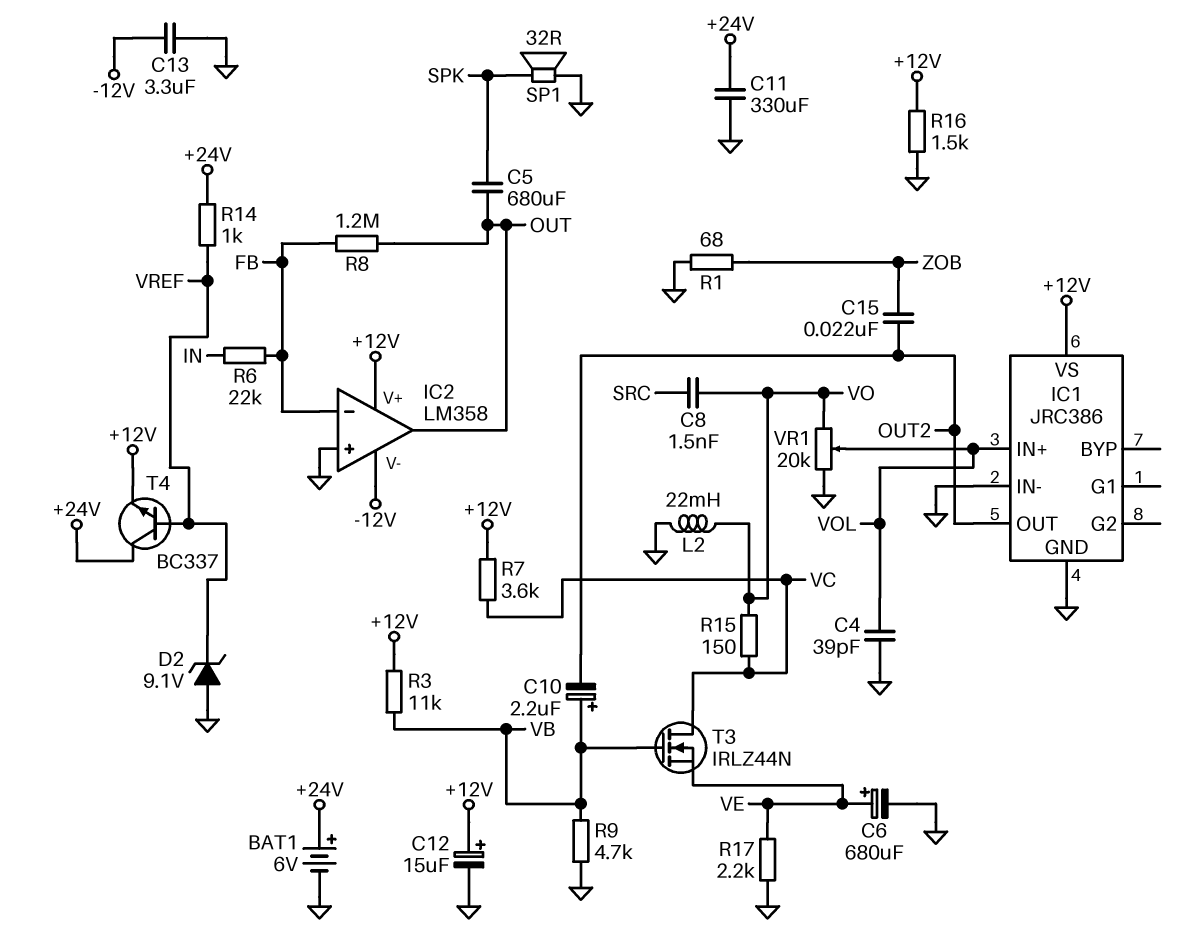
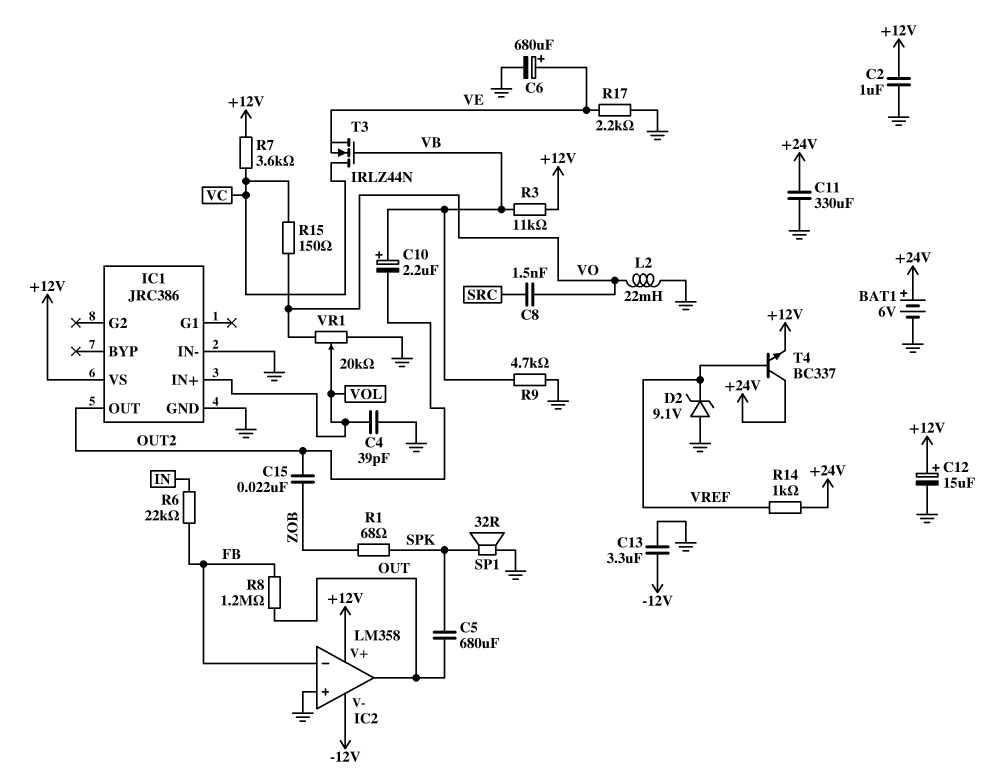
C2: none -> 1uF (+12V, GND)
R1: 68 (GND, ZOB) -> 68 (SPK, ZOB)
R16: 1.5k (+12V, GND) -> none

